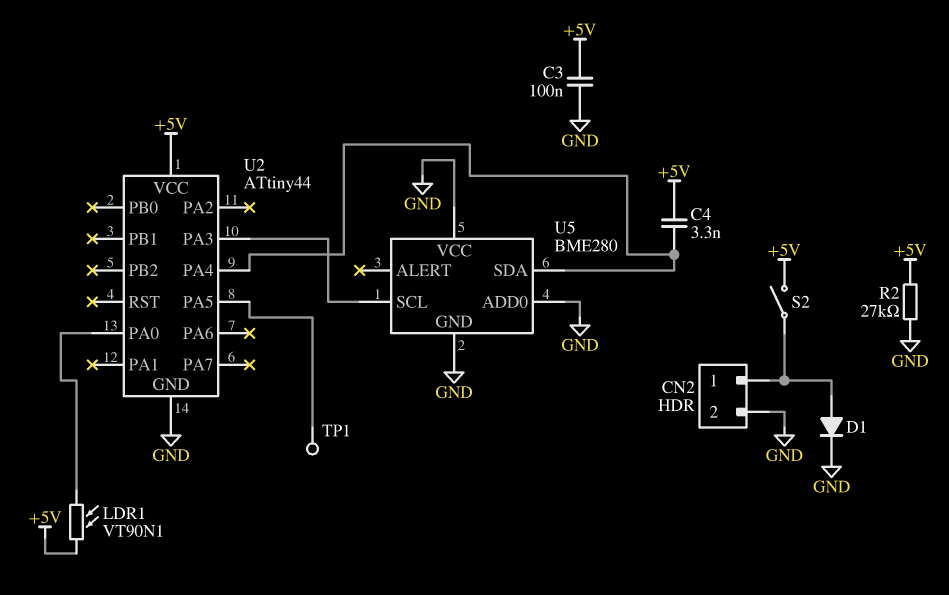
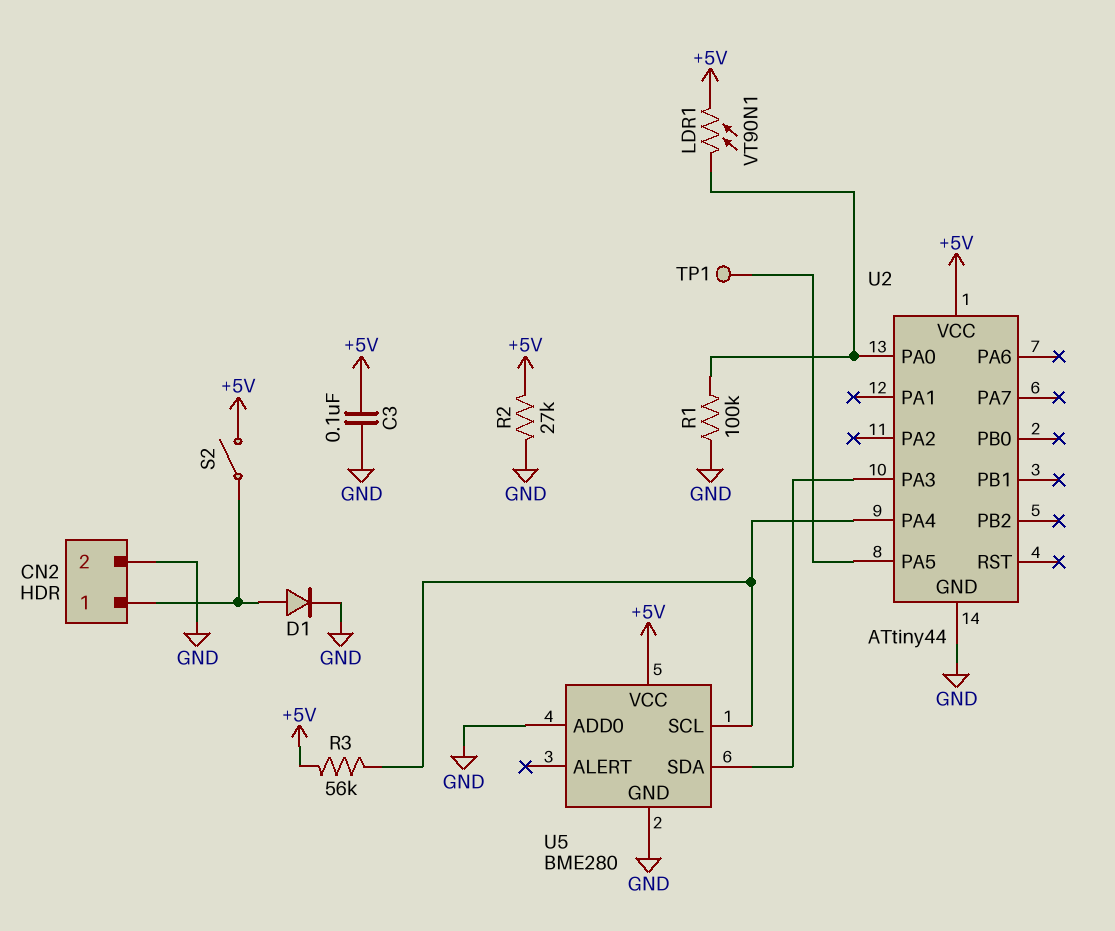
C4: 3.3nF (+5V, U2/PA4) -> none
R1: none -> 100k (GND, U2/PA0)
R3: none -> 56k (+5V, U2/PA4)
U5 pin SCL: U2/PA3 -> U2/PA4
U5 pin SDA: U2/PA4 -> U2/PA3
U5 pin VCC: GND -> +5V

